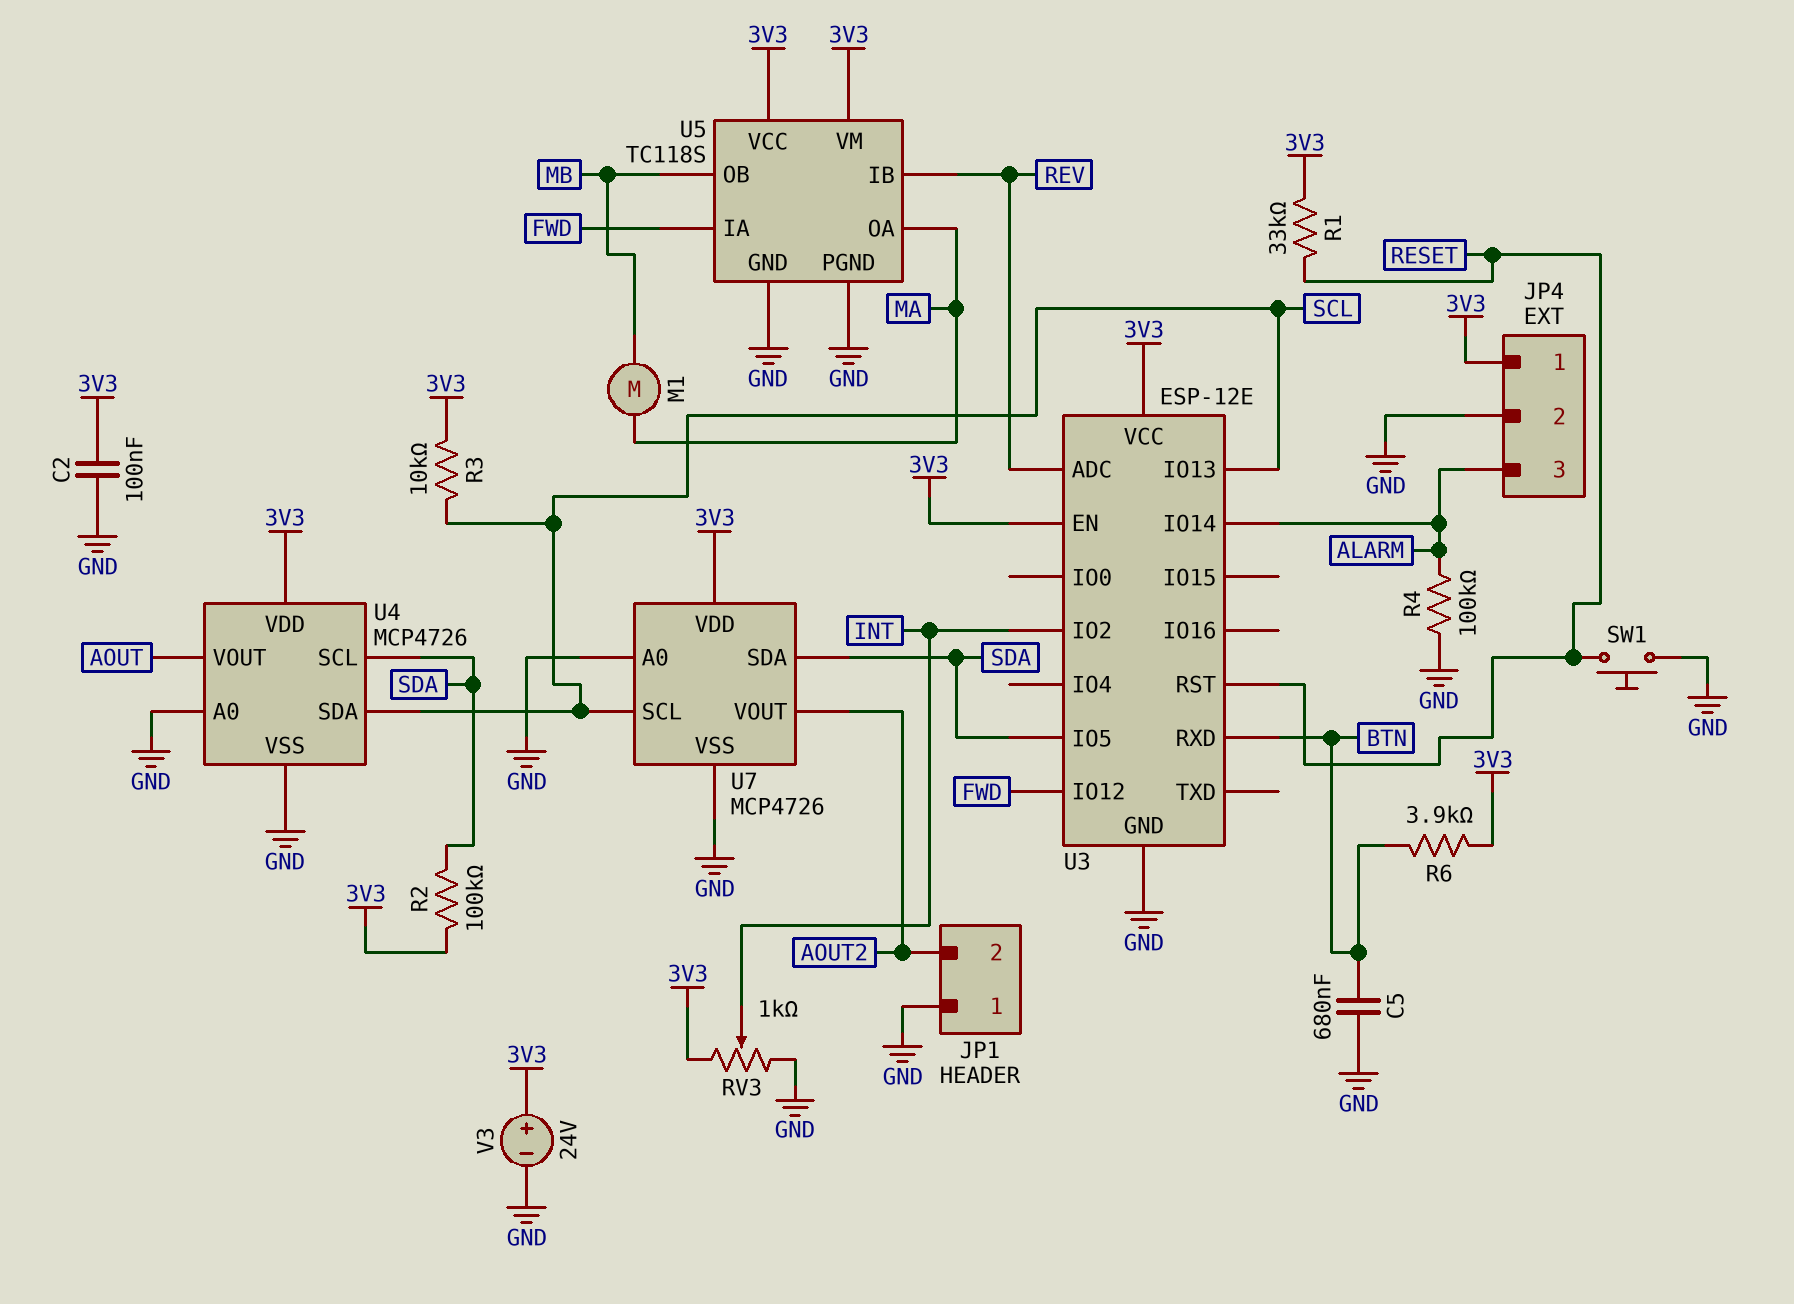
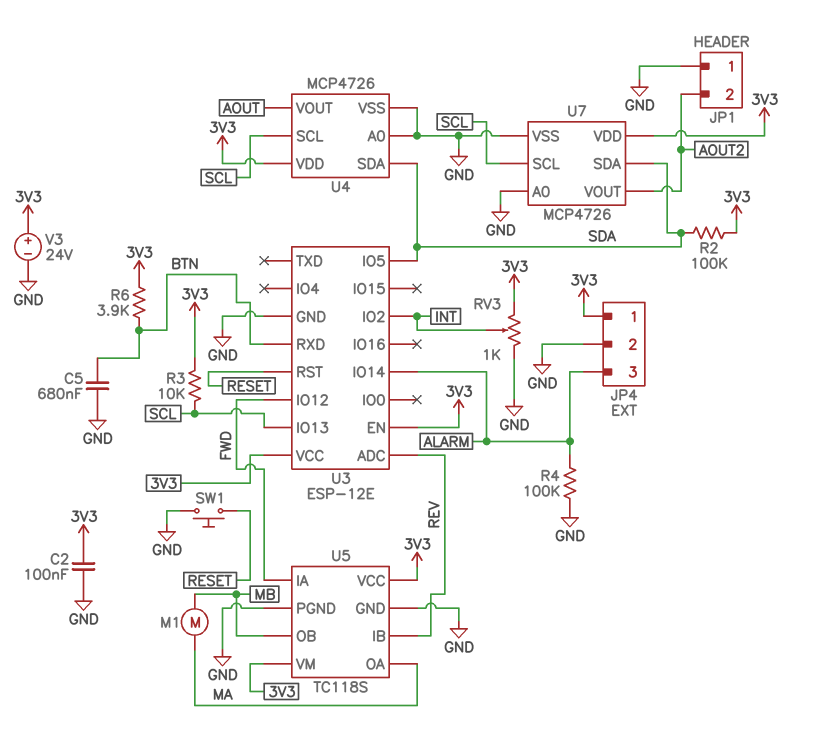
R1: 33k (3V3, RESET) -> none
U4 pin SCL: SDA -> SCL
U4 pin SDA: SCL -> SDA

